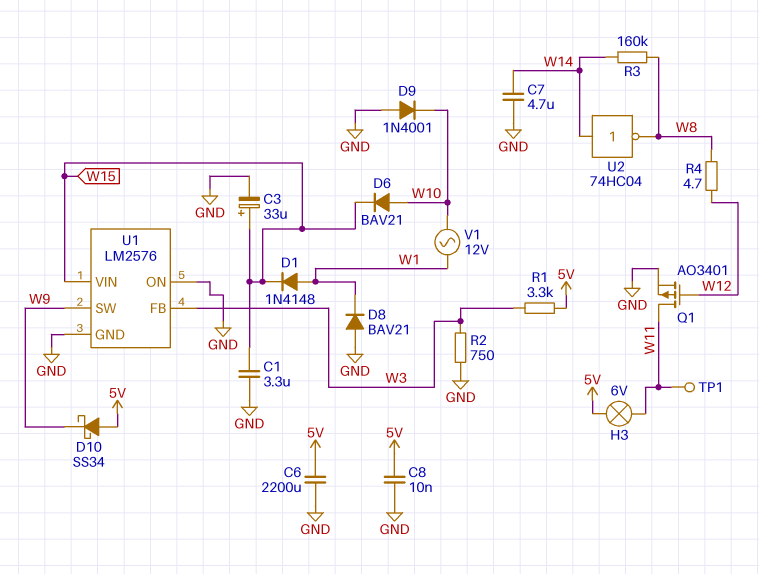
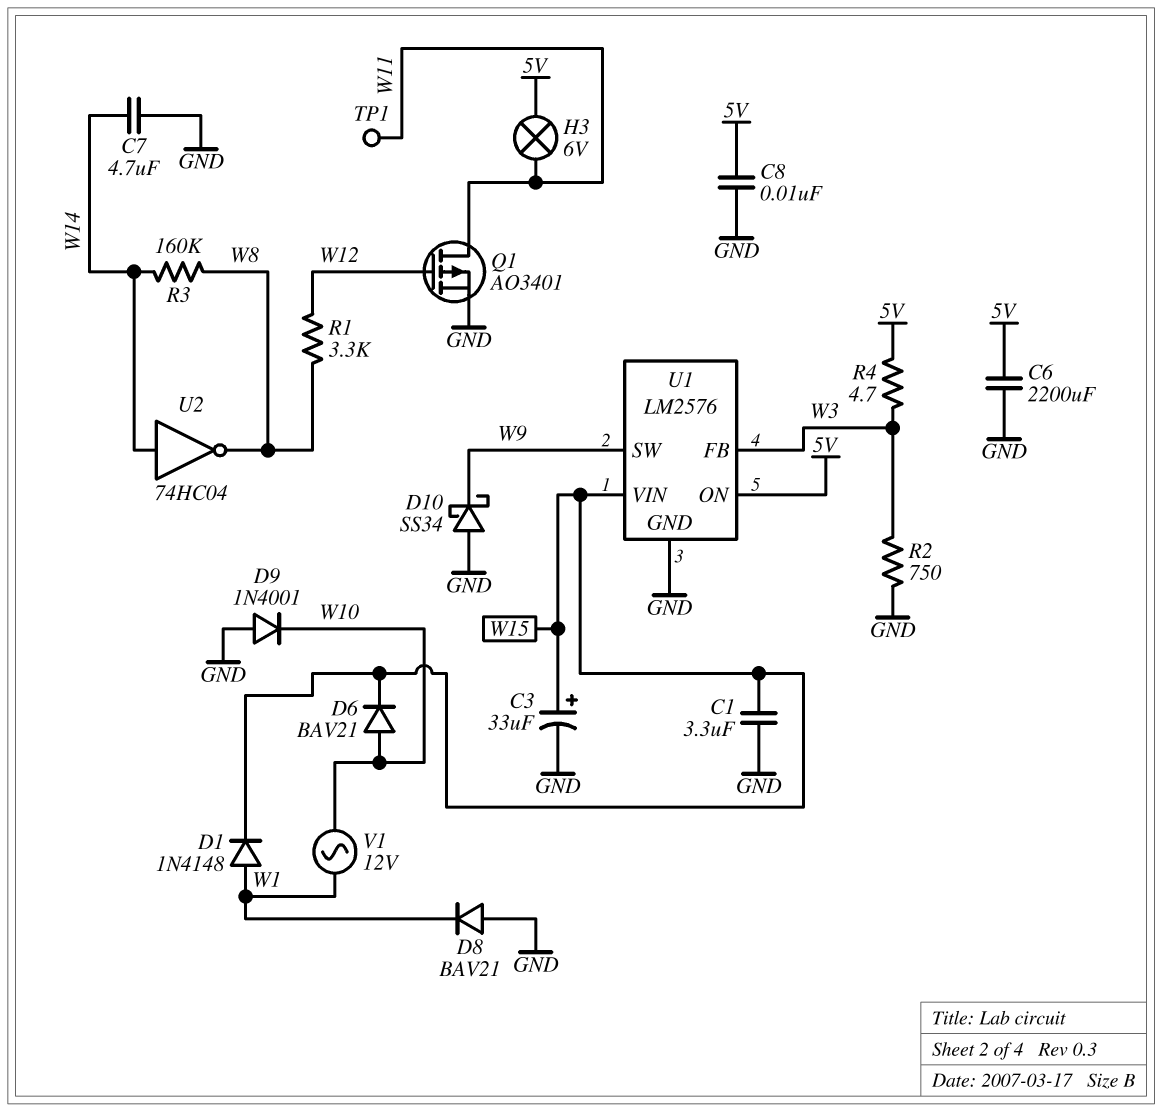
D10: schottky SS34 (A 5V, K W9) -> schottky SS34 (A GND, K W9)
R1: 3.3k (5V, W3) -> 3.3k (W8, W12)
R4: 4.7 (W8, W12) -> 4.7 (5V, W3)
U1 pin ON: GND -> 5V

